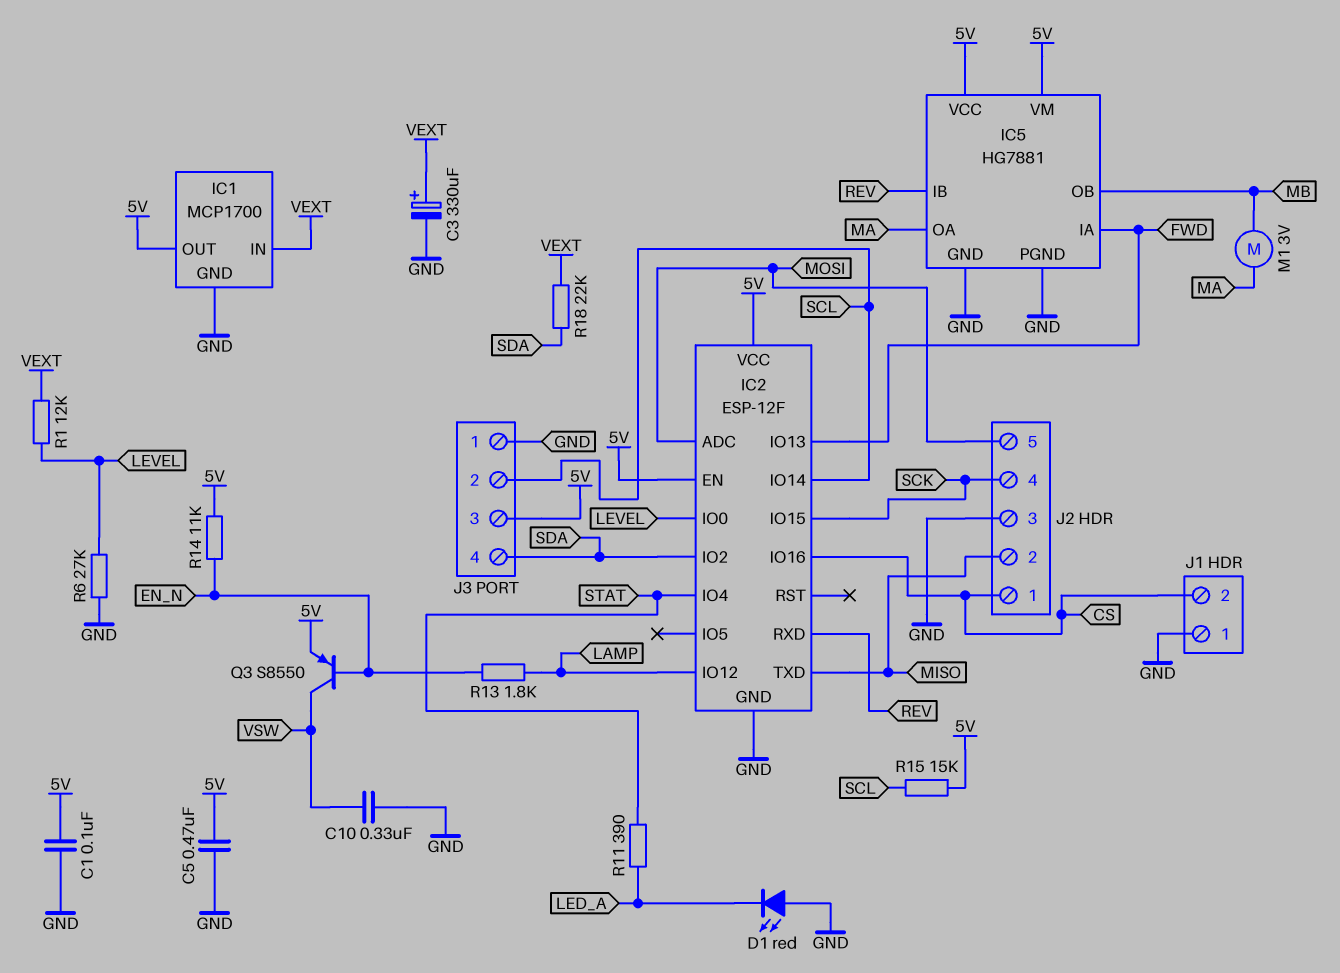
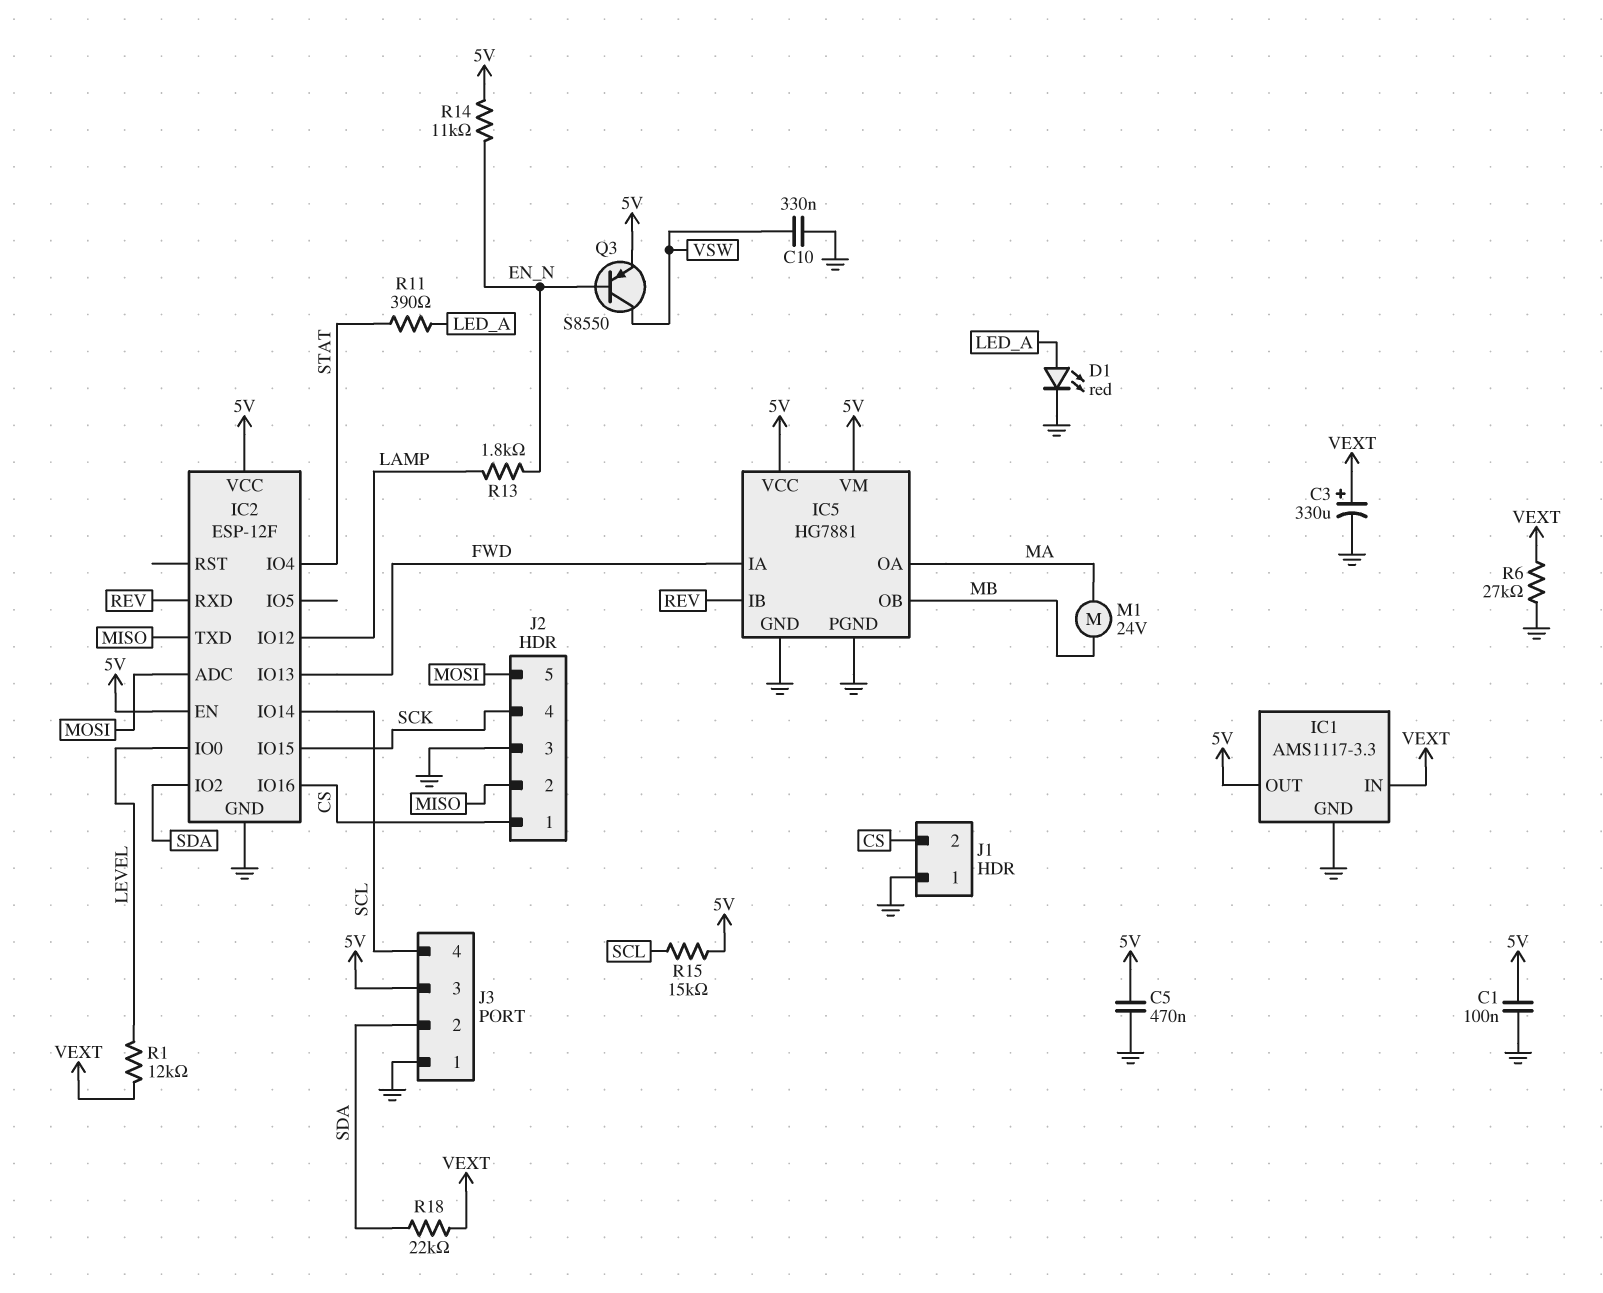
D1: LED red (A GND, K LED_A) -> LED red (A LED_A, K GND)
IC1: MCP1700 -> AMS1117-3.3
J3 pin 2: SCL -> SDA
J3 pin 4: SDA -> SCL
M1: motor 3V (MA, MB) -> motor 24V (MA, MB)
R6: 27k (GND, LEVEL) -> 27k (GND, VEXT)

